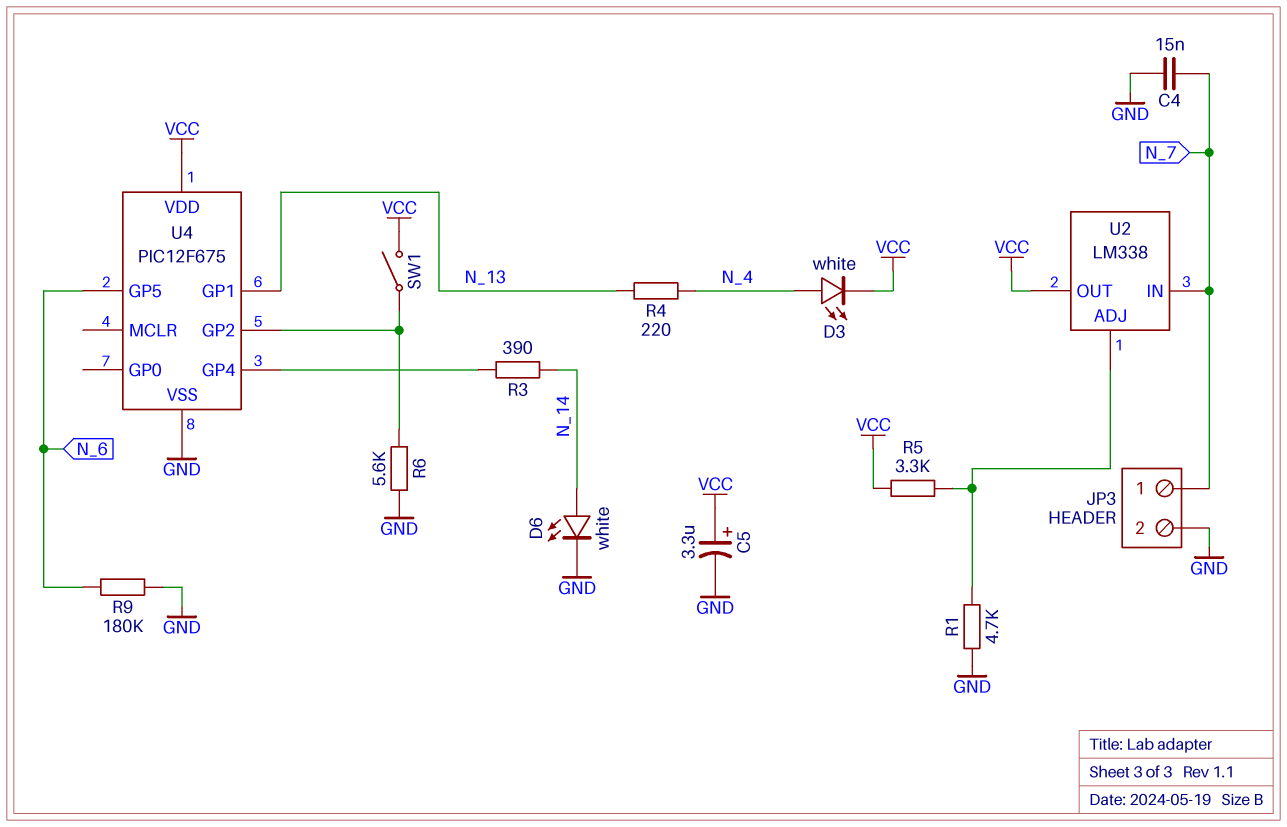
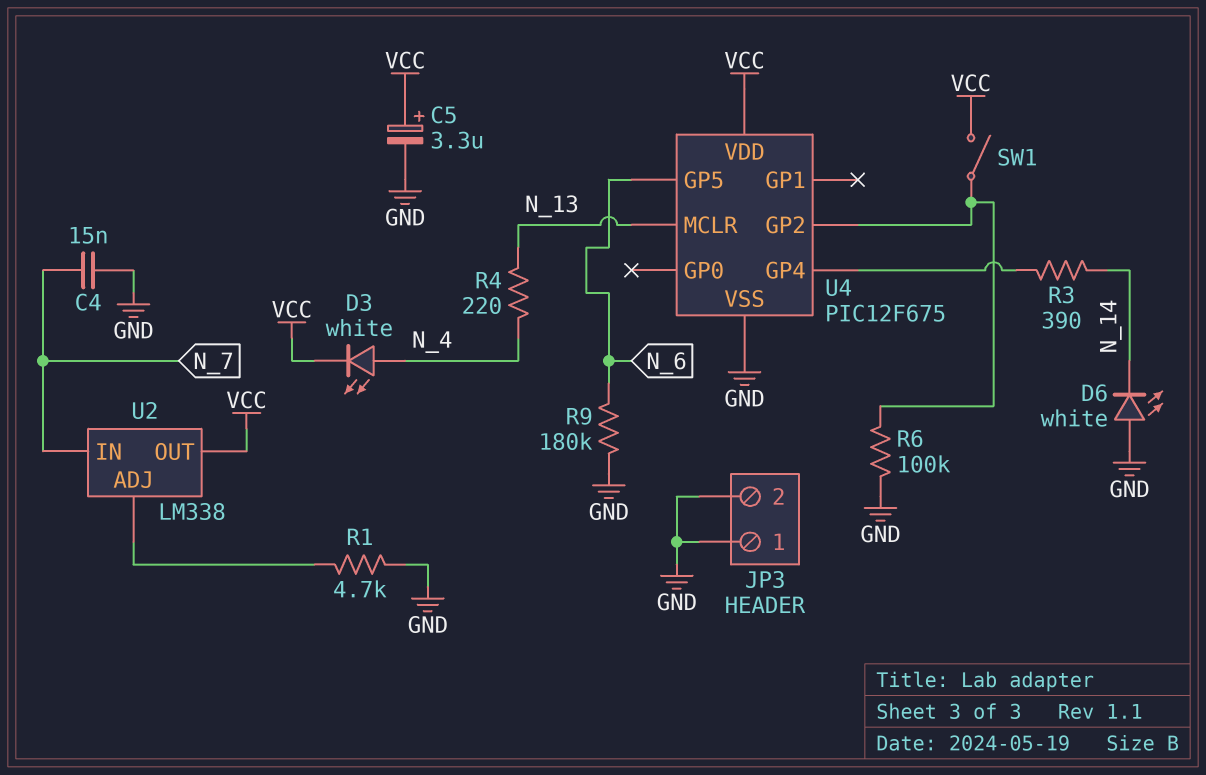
D6: LED white (A N_14, K GND) -> LED white (A GND, K N_14)
JP3 pin 1: N_7 -> GND
R5: 3.3k (U2/ADJ, VCC) -> none
R6: 5.6k (GND, U4/GP2) -> 100k (GND, U4/GP2)
U4 pin GP1: N_13 -> none
U4 pin MCLR: none -> N_13

